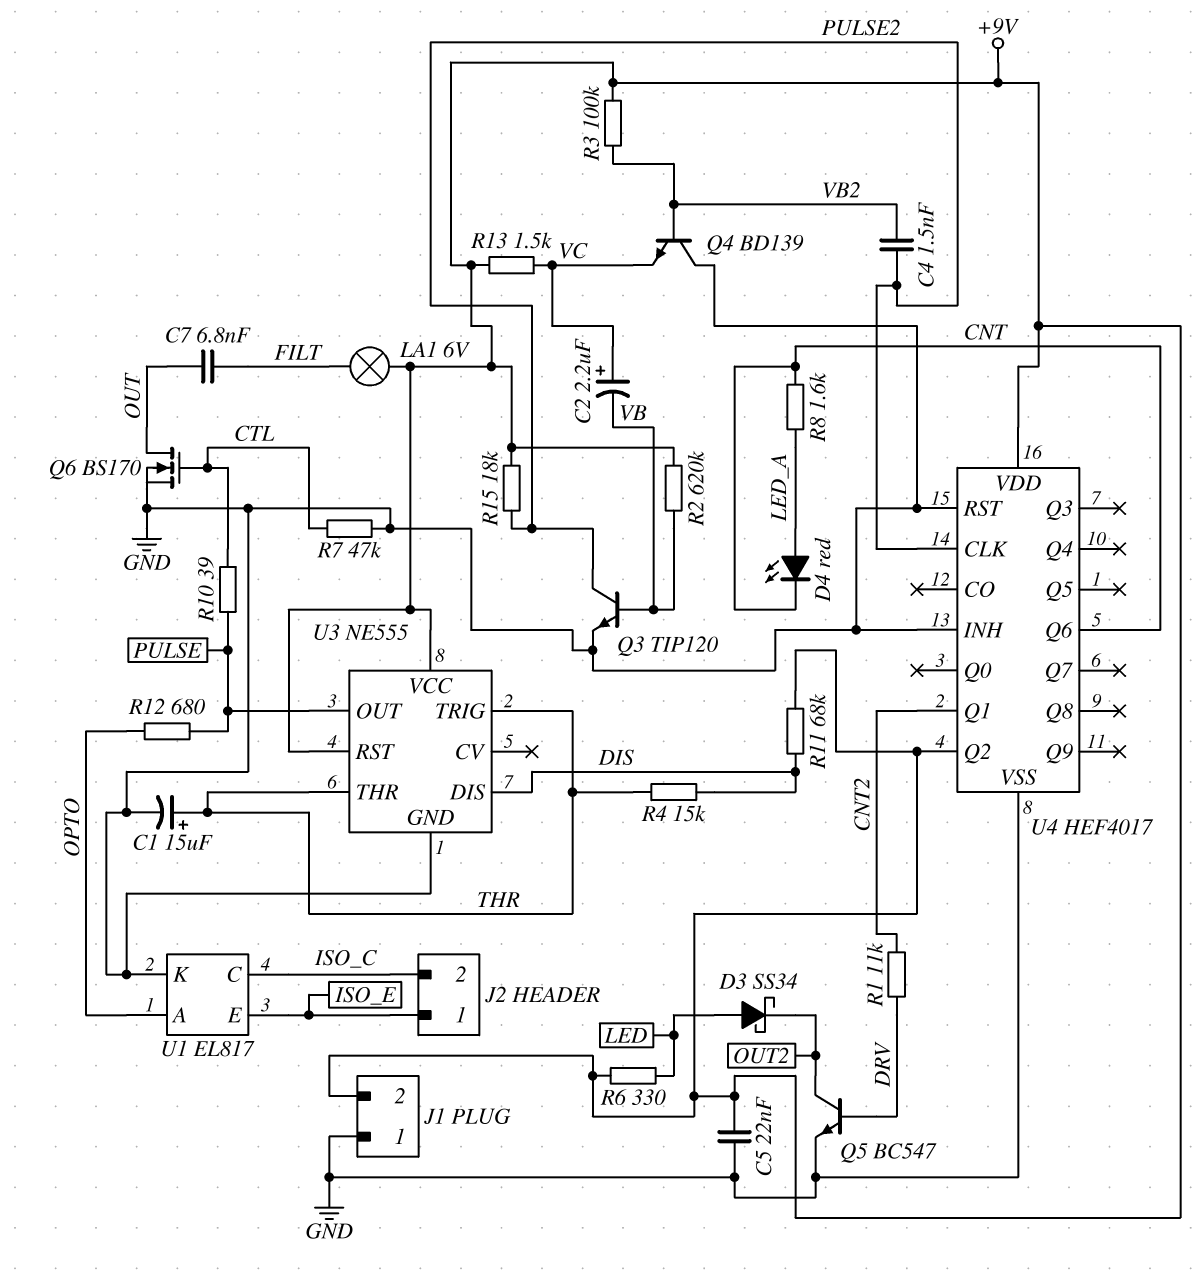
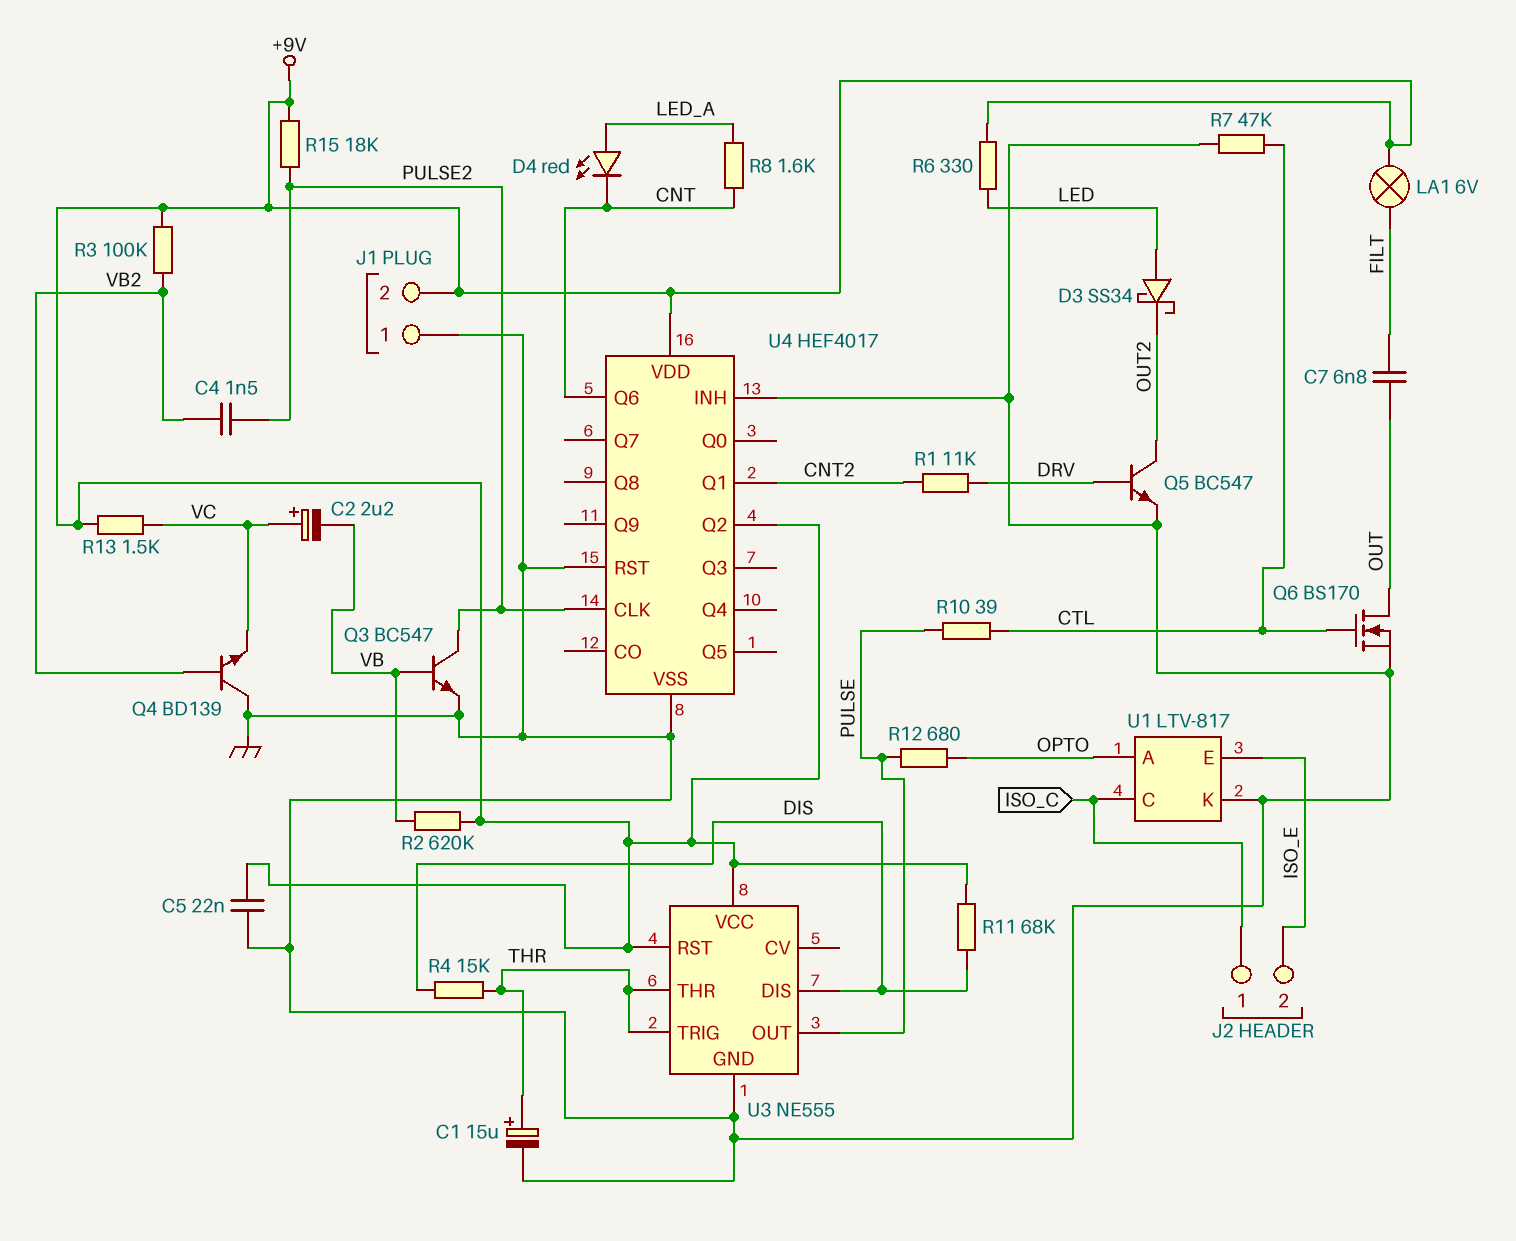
J2 pin 1: ISO_E -> ISO_C
J2 pin 2: ISO_C -> ISO_E
Q3: NPN TIP120 (B VB, C PULSE2, E GND) -> NPN BC547 (B VB, C PULSE2, E GND)
U1: EL817 -> LTV-817

